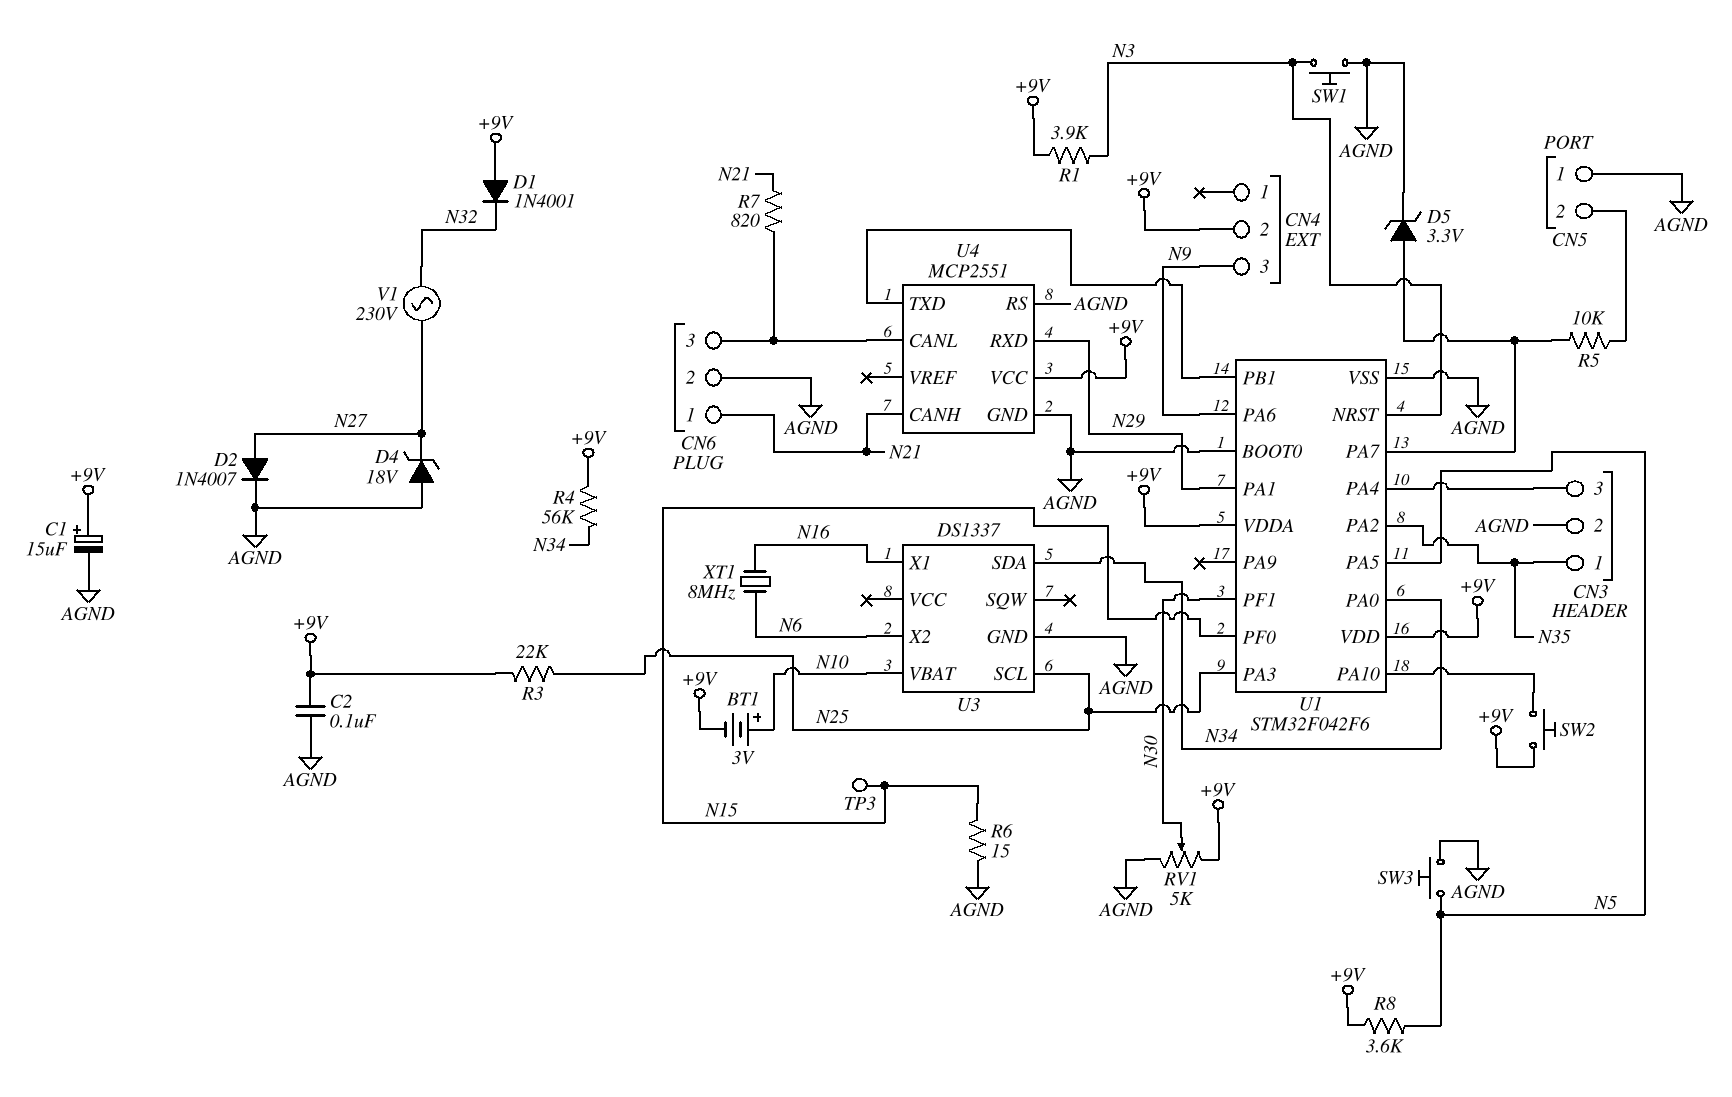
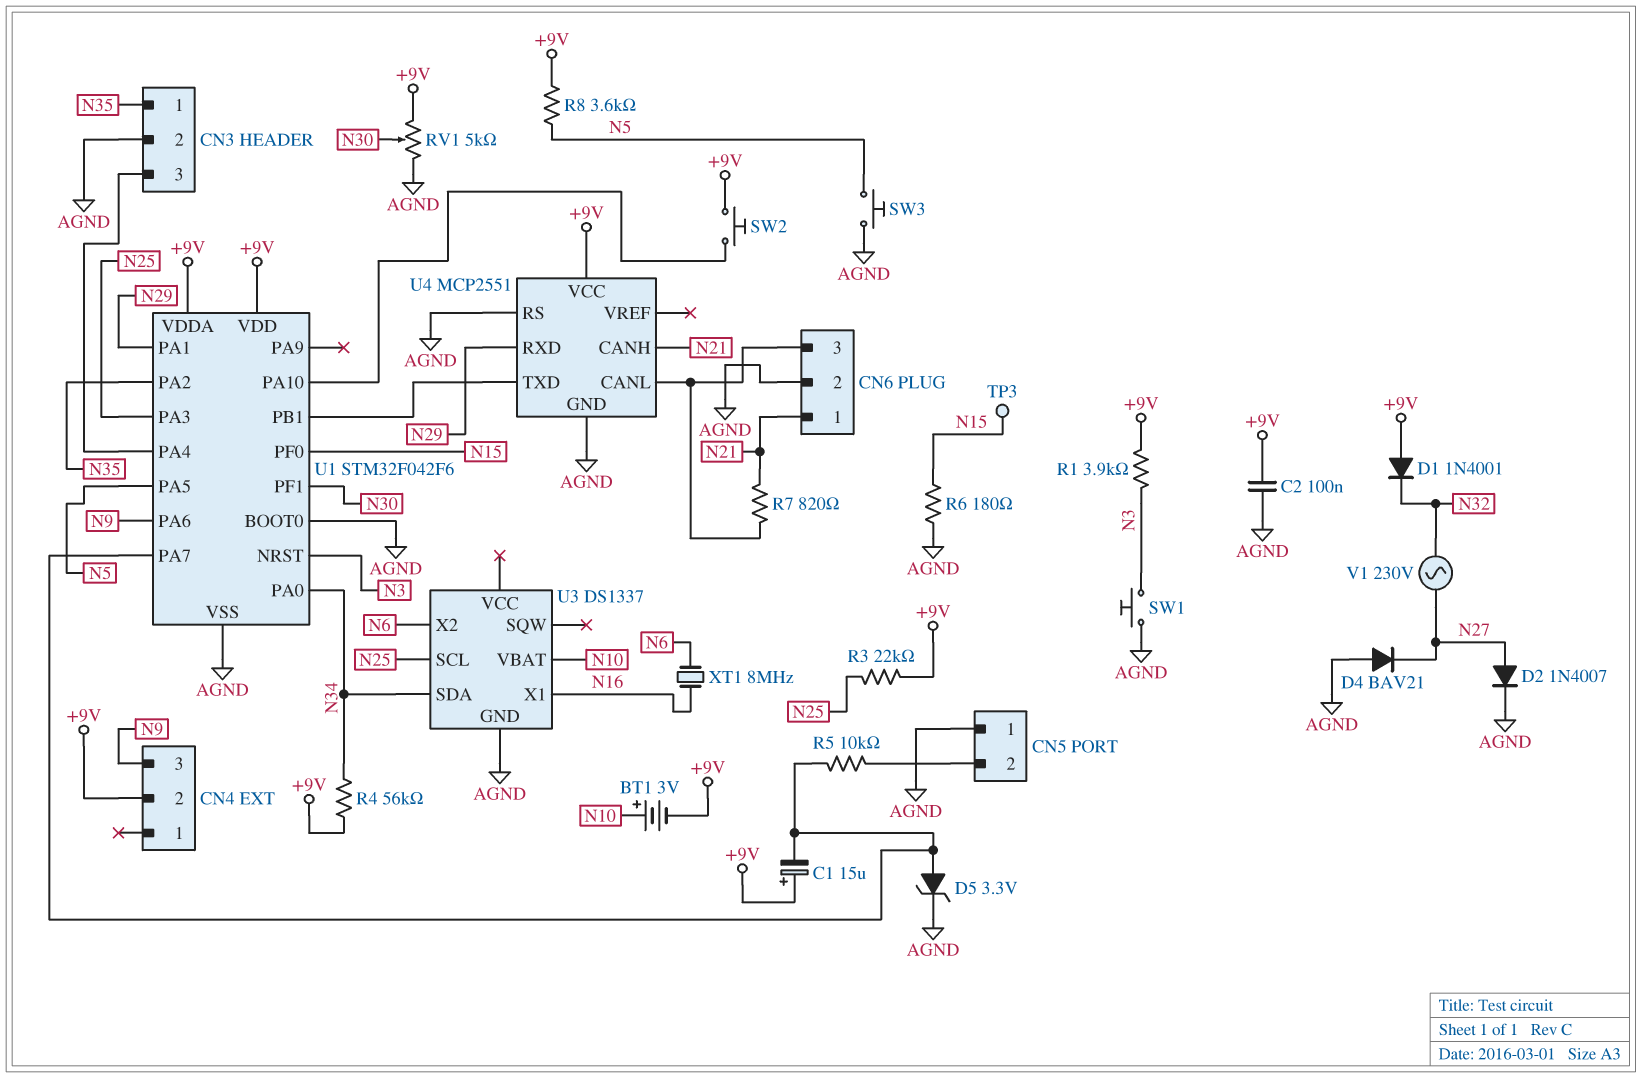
C1: 15uF (plus +9V, minus AGND) -> 15uF (plus +9V, minus U1/PA7)
D4: zener 18V (A AGND, K N27) -> diode BAV21 (A AGND, K N27)
R6: 15 (AGND, N15) -> 180 (AGND, N15)

